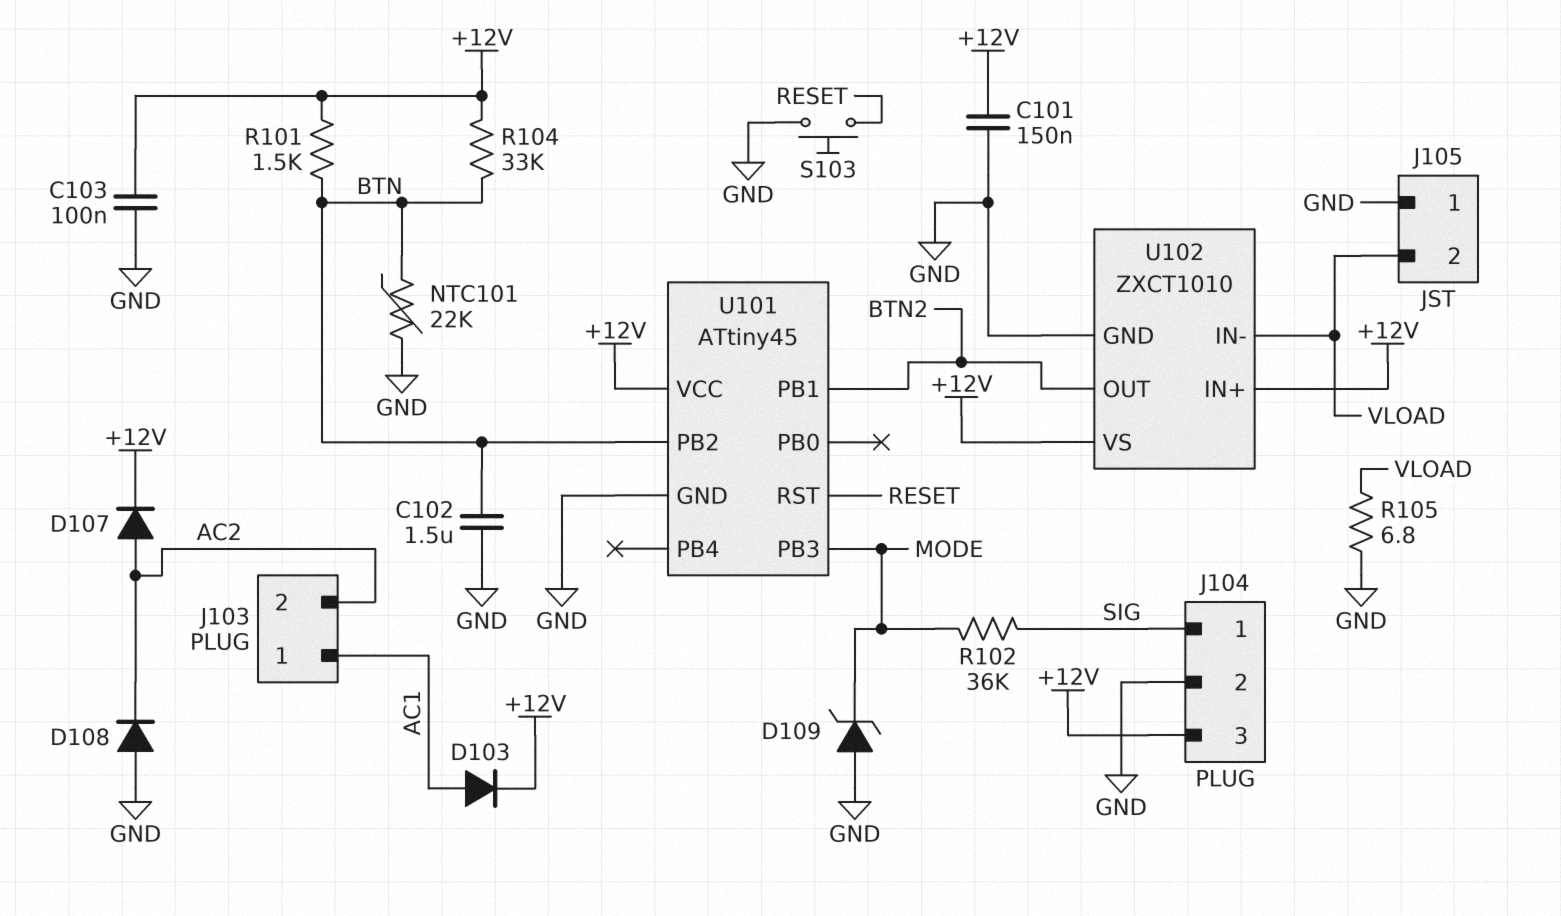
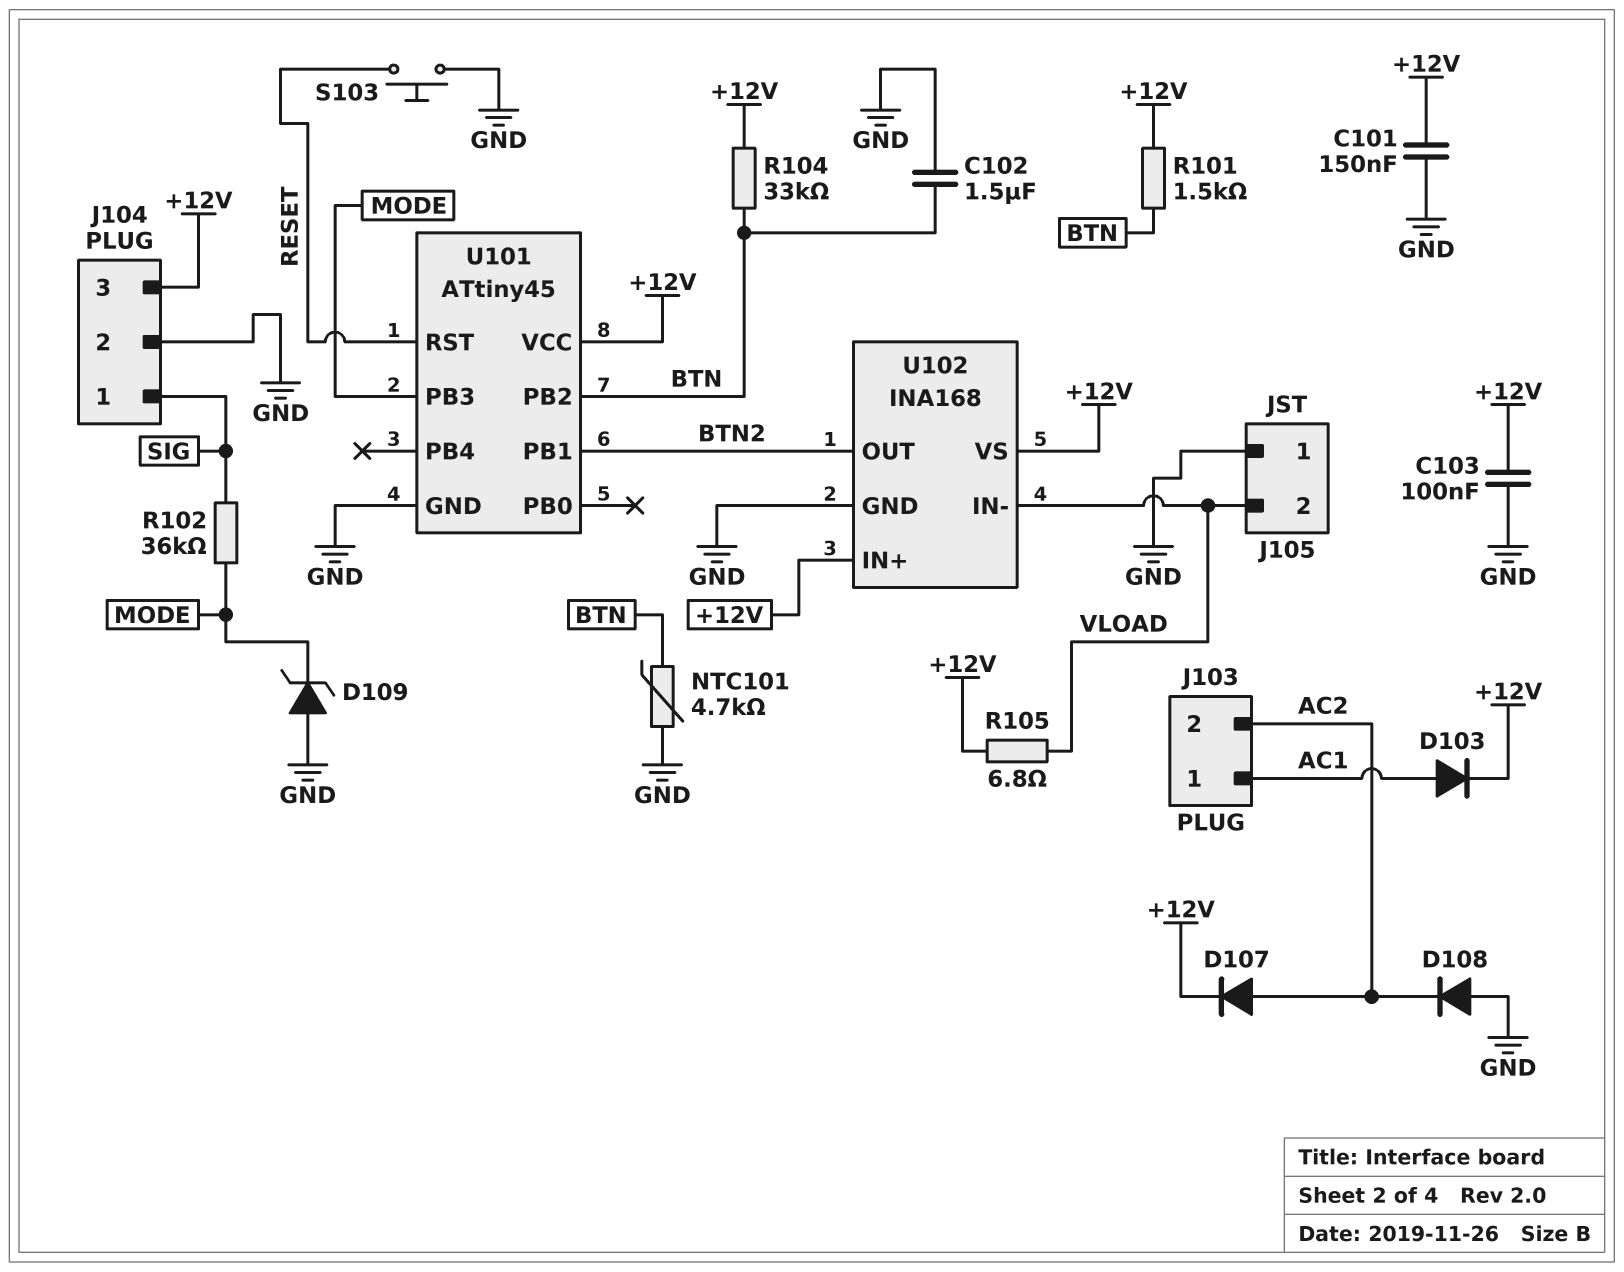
NTC101: 22k (BTN, GND) -> 4.7k (BTN, GND)
R105: 6.8 (GND, VLOAD) -> 6.8 (+12V, VLOAD)
U102: ZXCT1010 -> INA168

